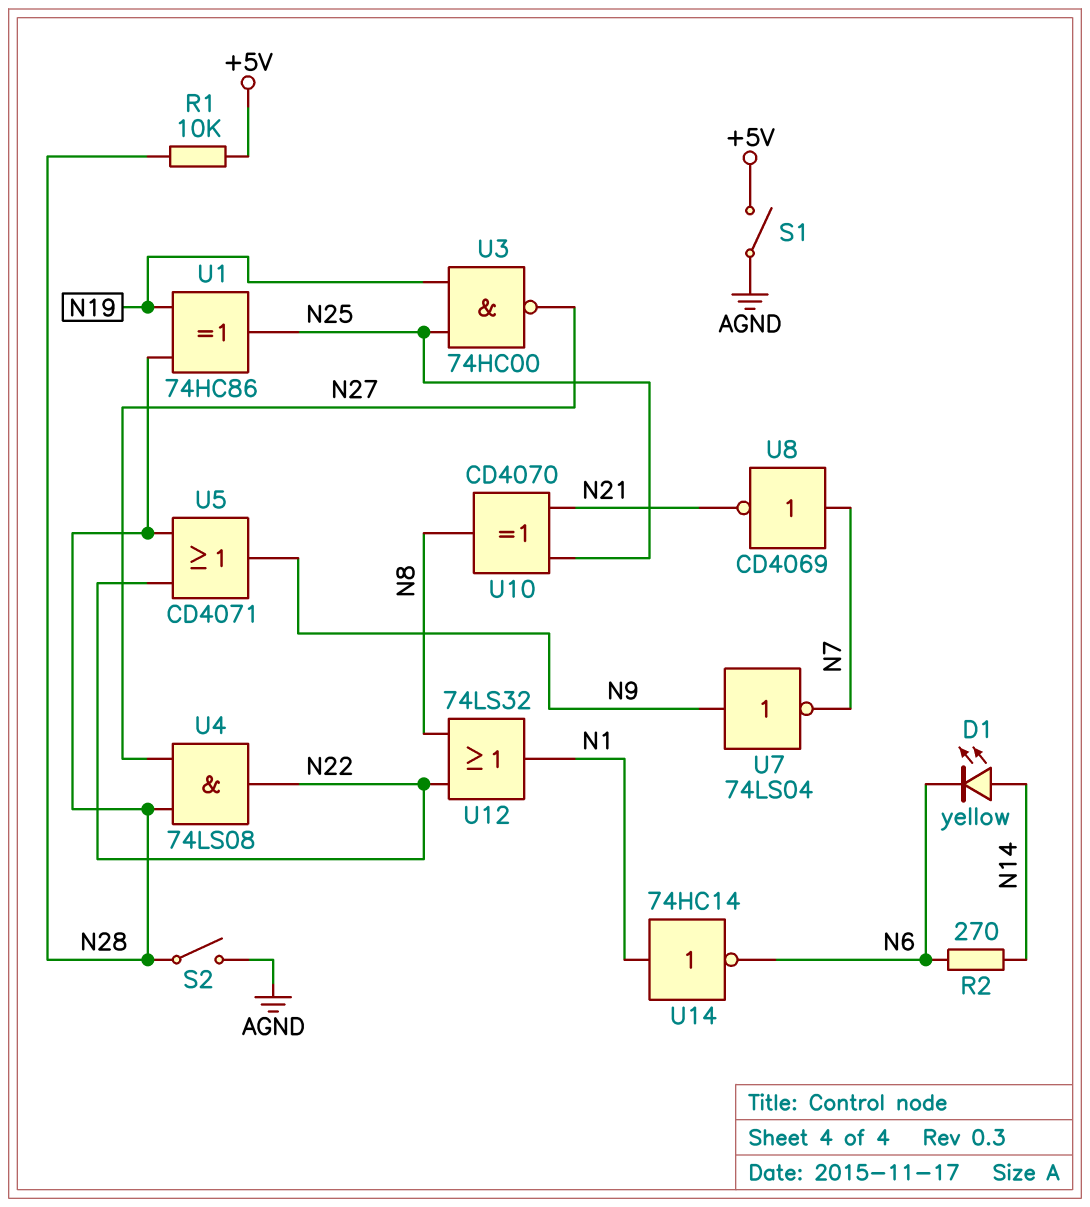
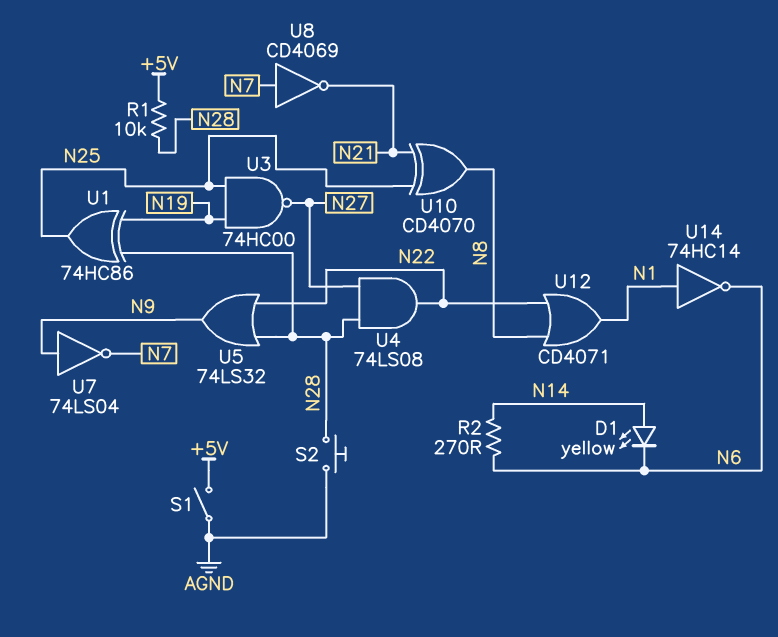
S2: switch (AGND, N28) -> button (AGND, N28)
U5: OR CD4071 (in N22, in N28, out N9) -> OR 74LS32 (in N22, in N28, out N9)
U12: OR 74LS32 (in N8, in N22, out N1) -> OR CD4071 (in N8, in N22, out N1)

